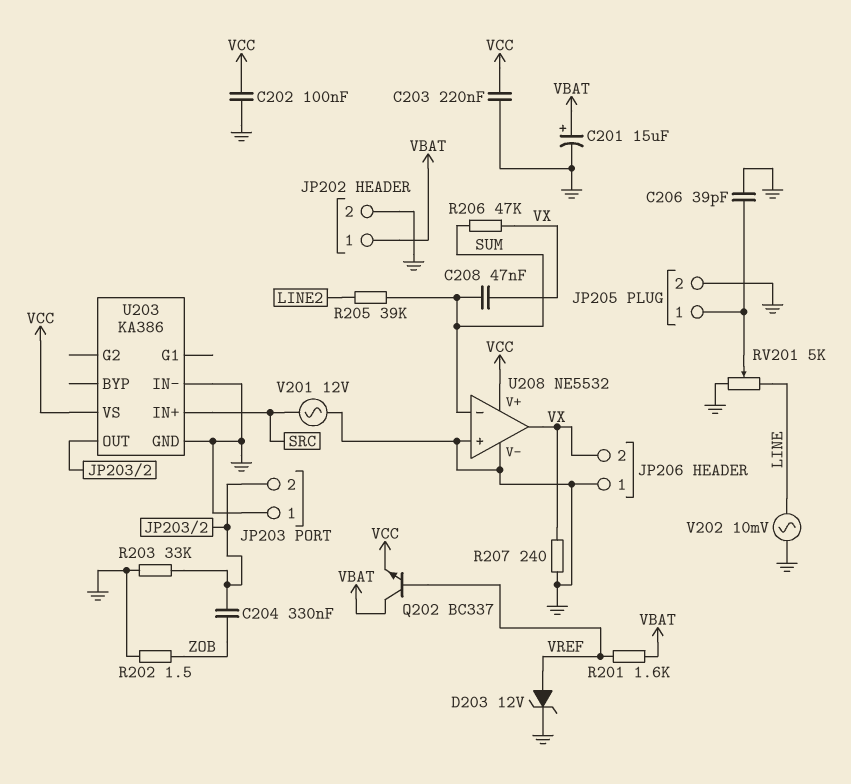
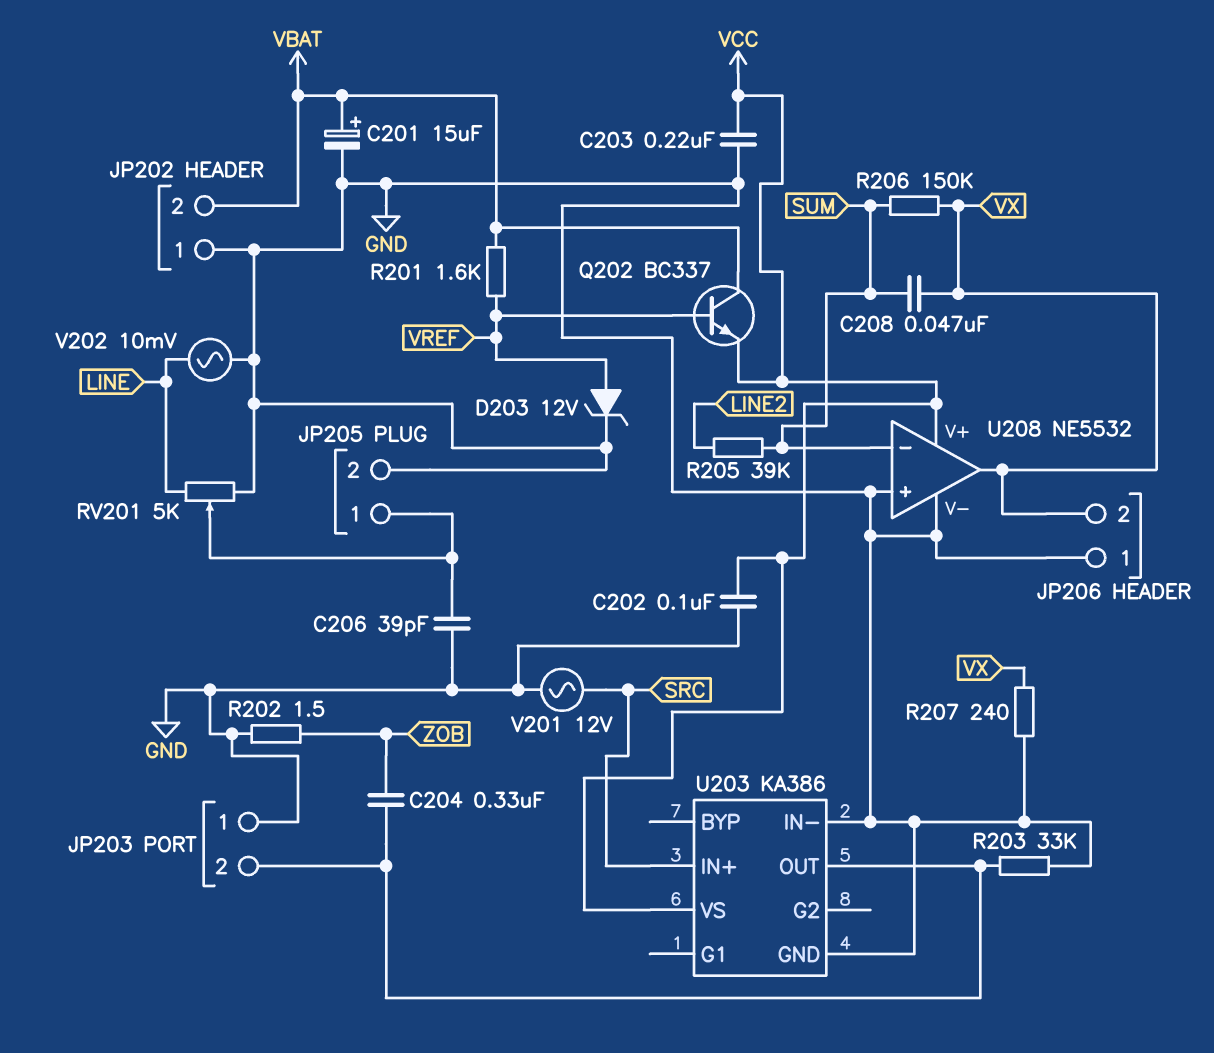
JP202 pin 1: VBAT -> GND
JP202 pin 2: GND -> VBAT
R206: 47k (SUM, VX) -> 150k (SUM, VX)

